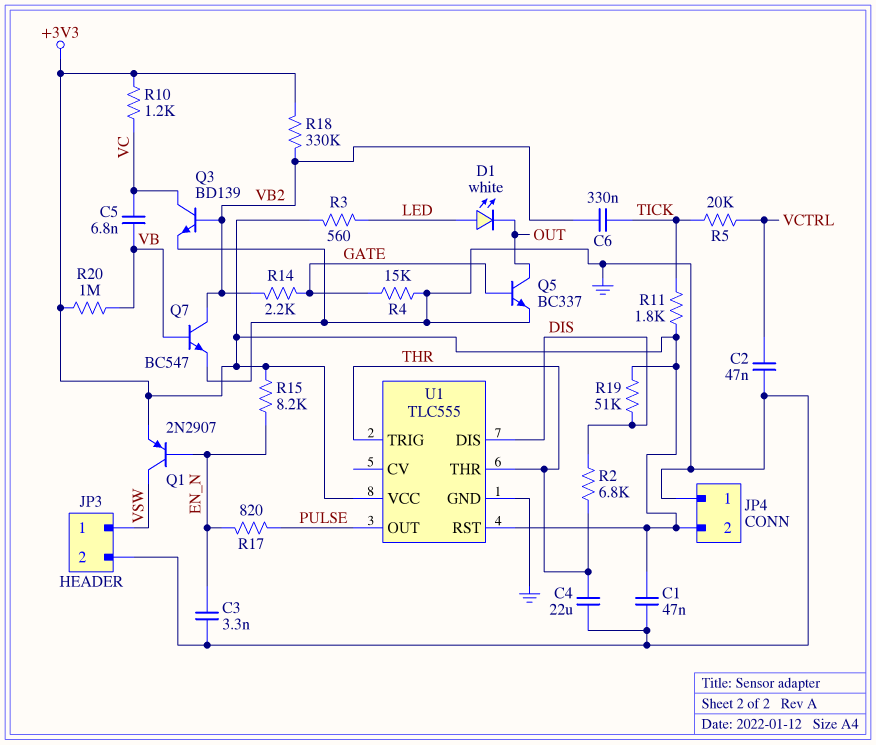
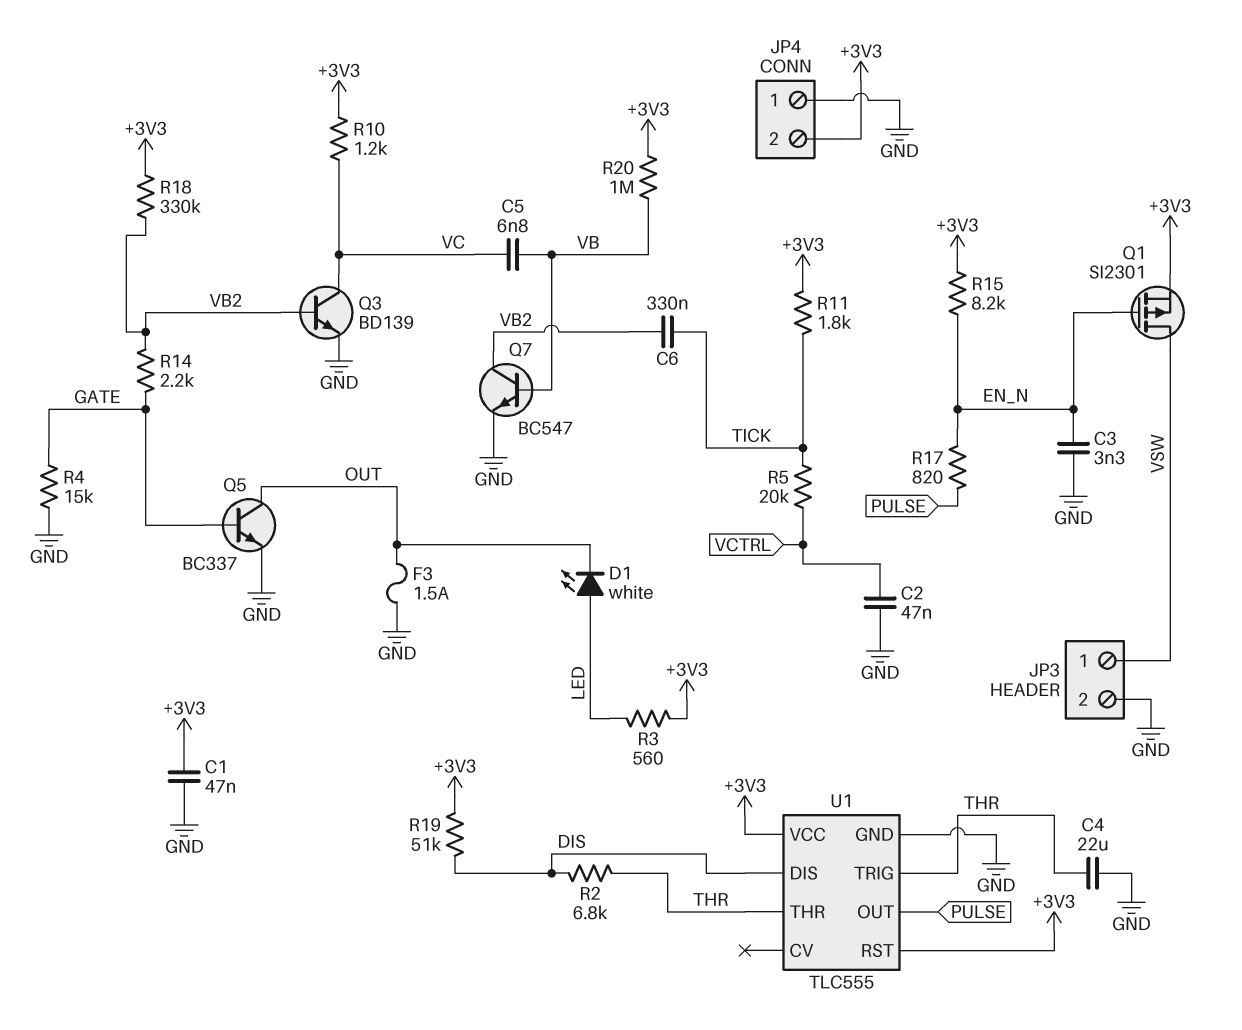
F3: none -> 1.5A (GND, OUT)
Q1: PNP 2N2907 (B EN_N, C VSW, E +3V3) -> PMOS SI2301 (G EN_N, D VSW, S +3V3)

